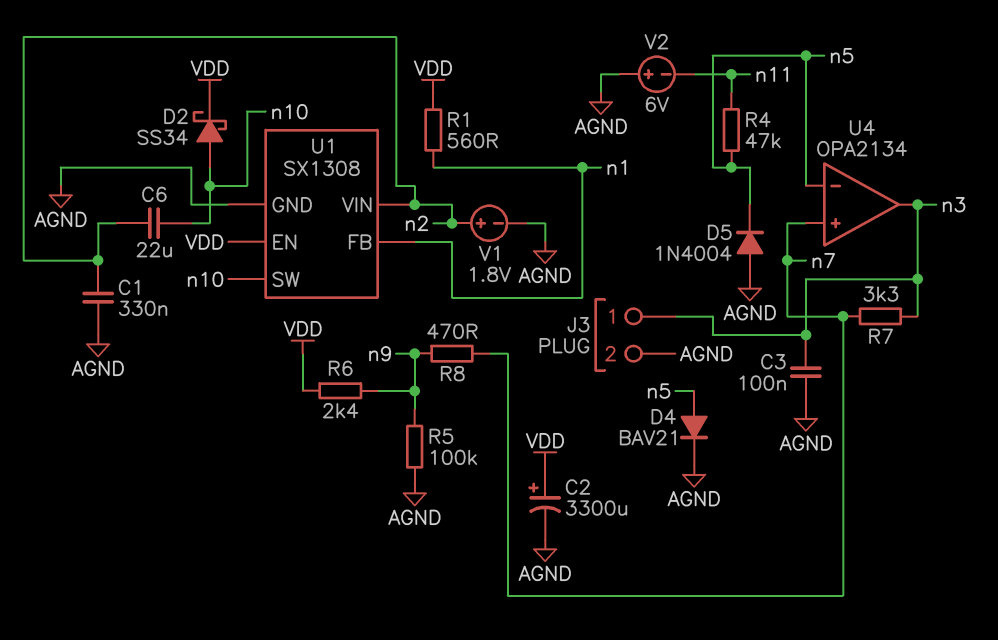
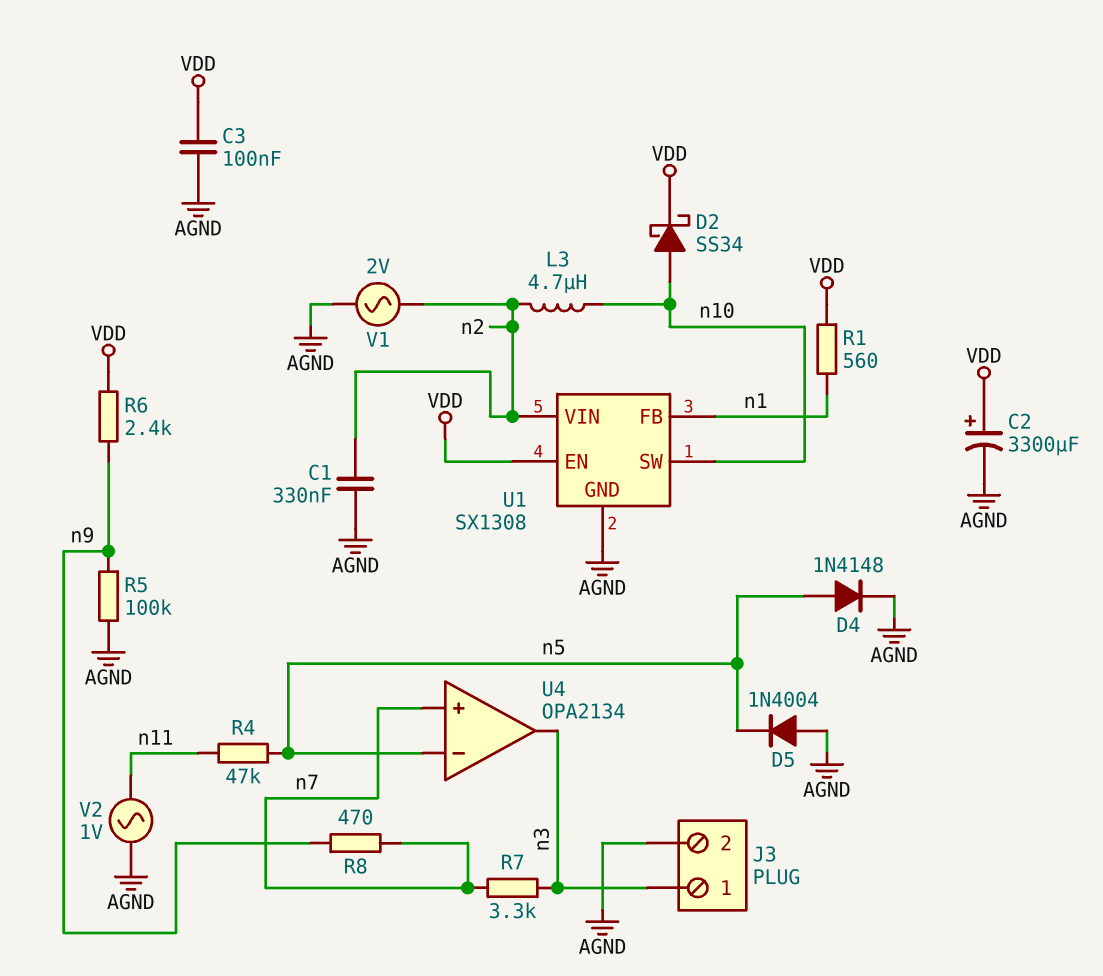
C3: 100nF (AGND, n3) -> 100nF (AGND, VDD)
C6: 22uF (n2, n10) -> none
D4: diode BAV21 (A n5, K AGND) -> diode 1N4148 (A n5, K AGND)
L3: none -> 4.7uH (n2, n10)
V1: 1.8V (plus n2, minus AGND) -> AC 2V (AGND, n2)
V2: 6V (plus AGND, minus n11) -> AC 1V (AGND, n11)

